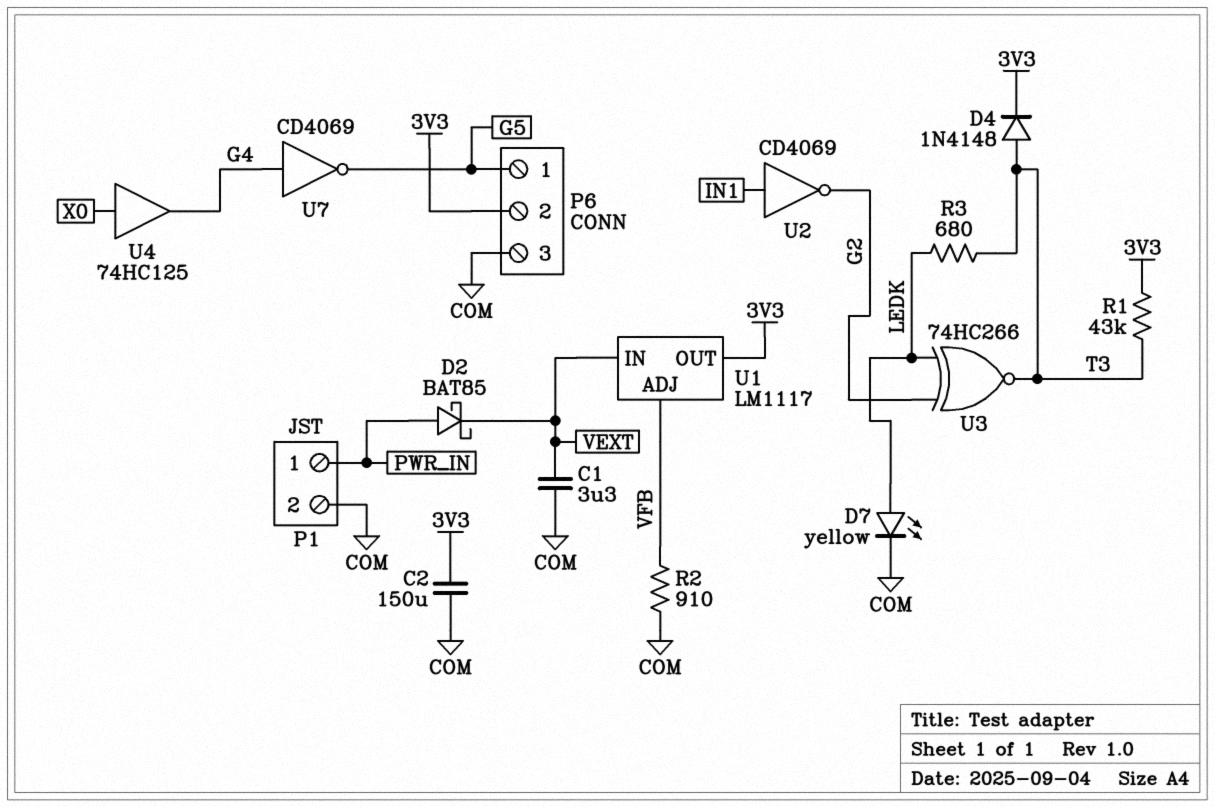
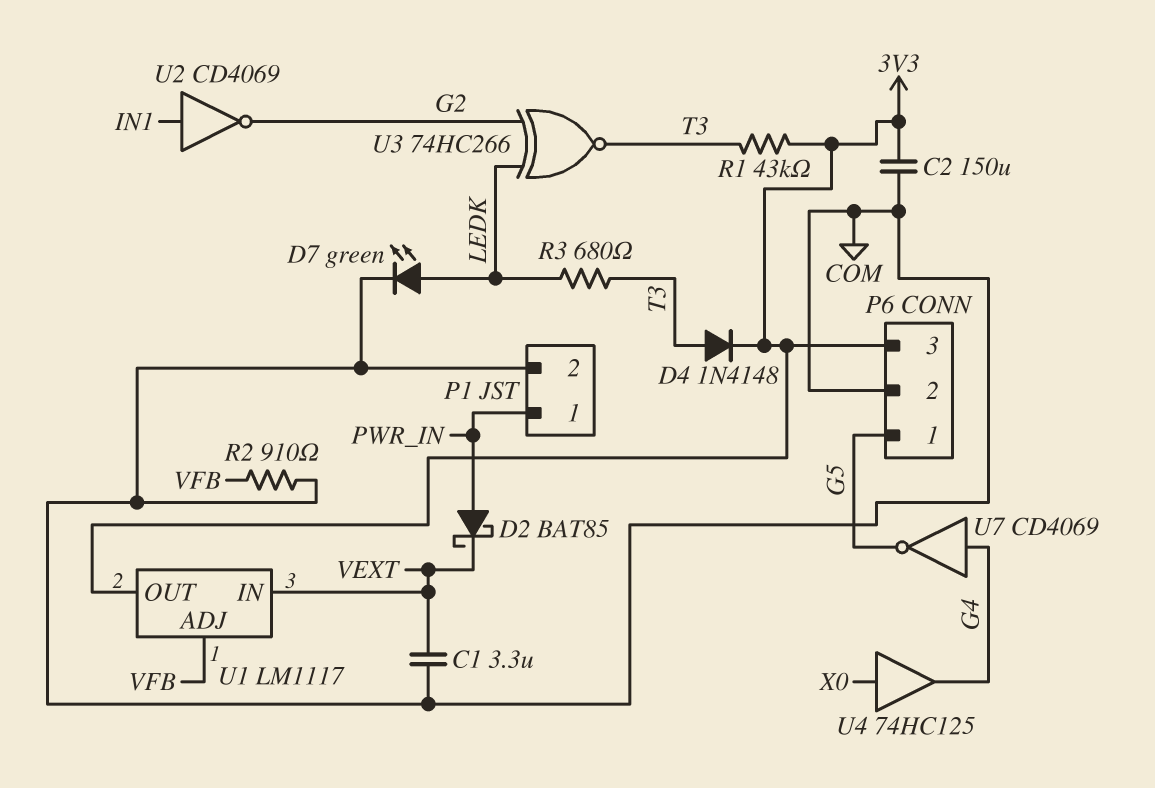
D7: LED yellow (A LEDK, K COM) -> LED green (A LEDK, K COM)
P6 pin 2: 3V3 -> COM
P6 pin 3: COM -> 3V3

